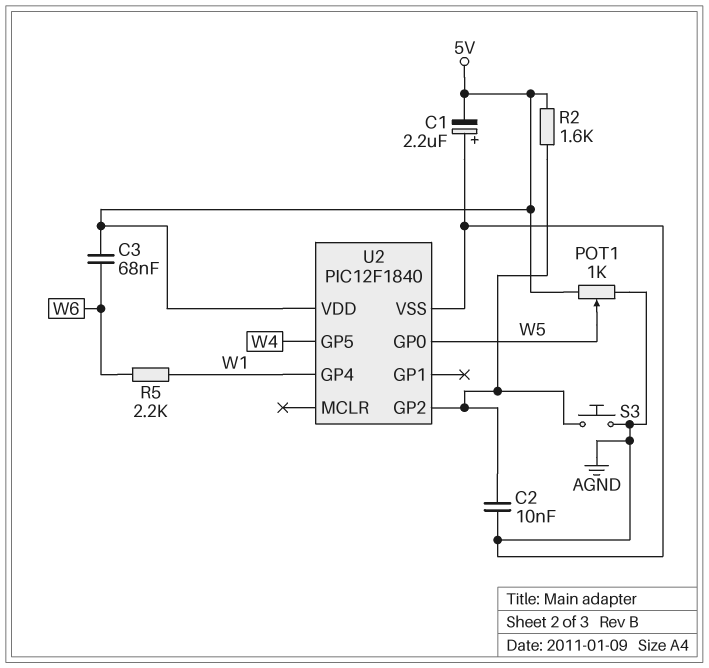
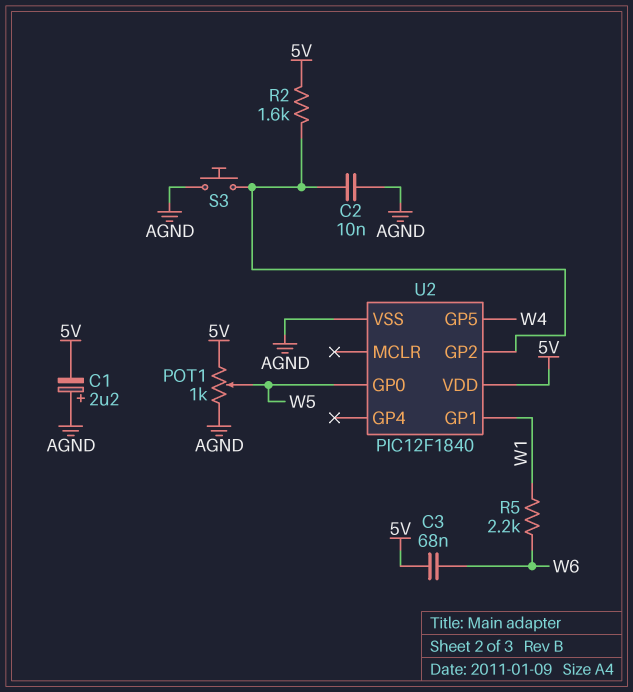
U2 pin GP1: none -> W1
U2 pin GP4: W1 -> none

